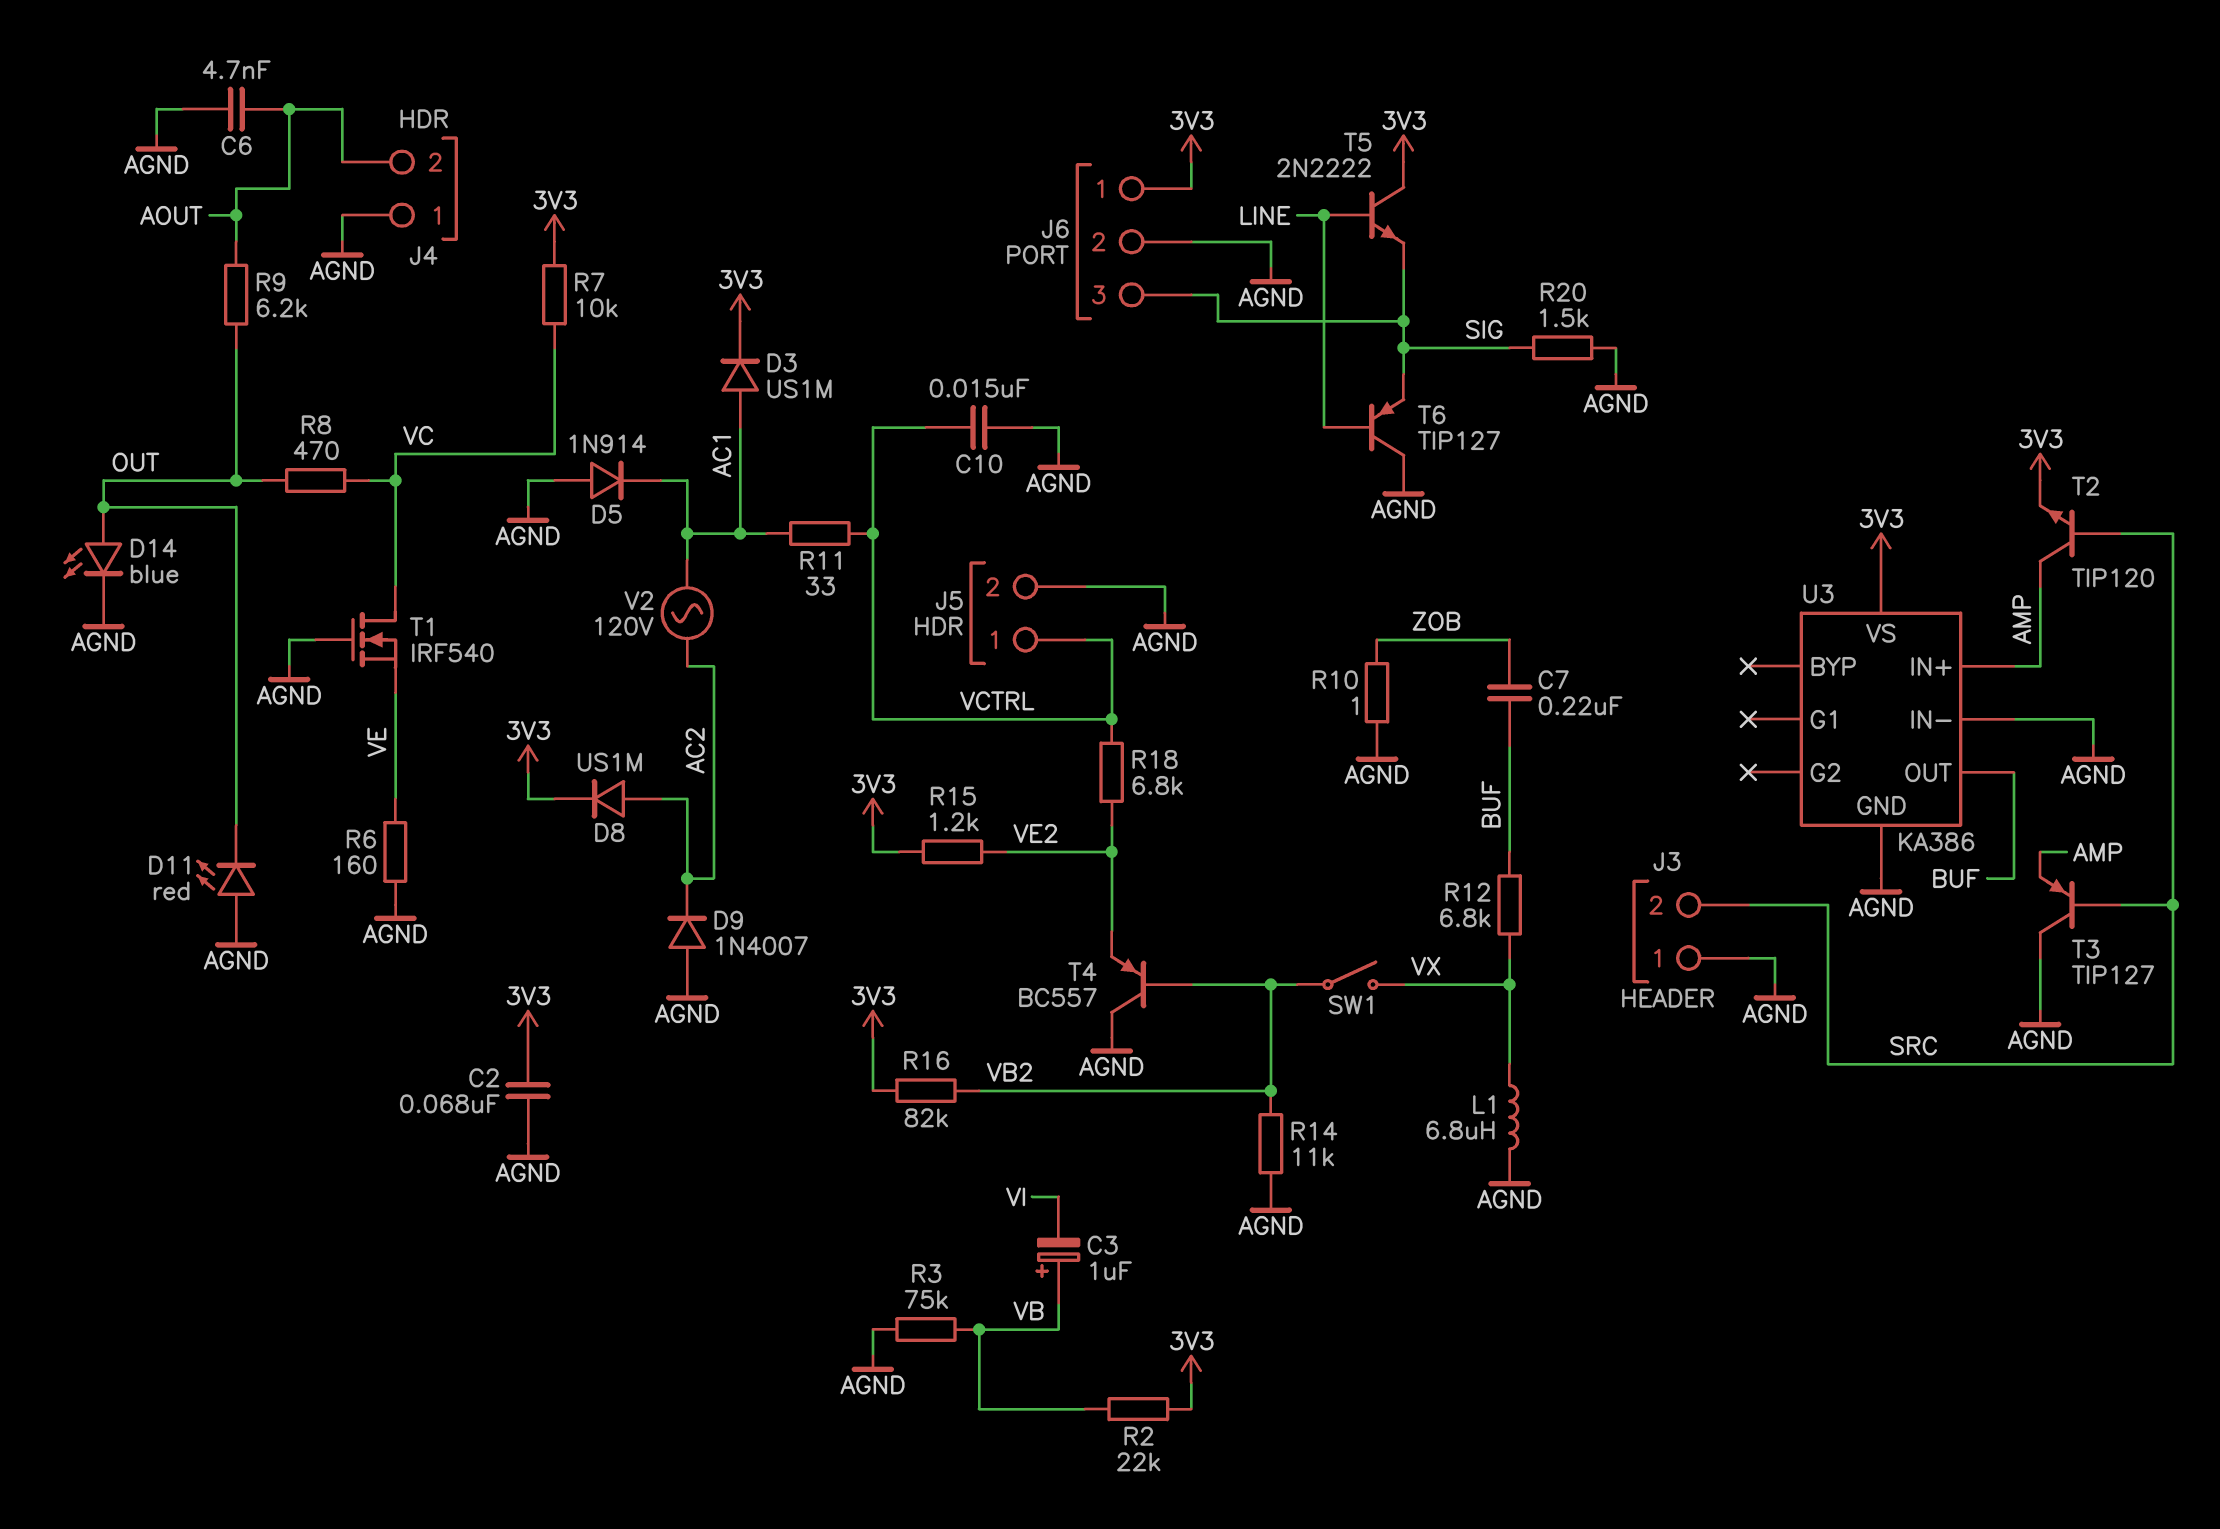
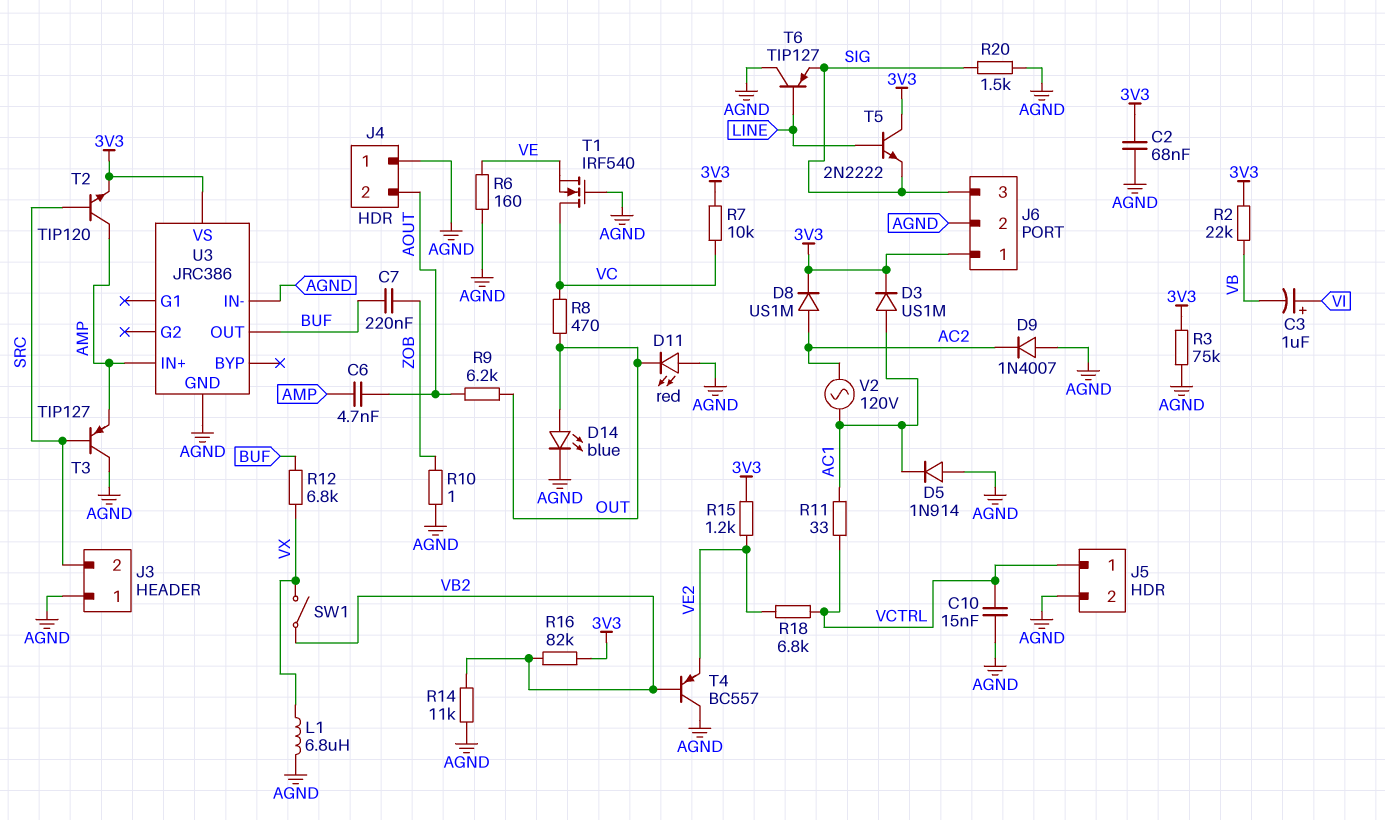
C3: 1uF (plus VB, minus VI) -> 1uF (plus VI, minus VB)
C6: 4.7nF (AGND, AOUT) -> 4.7nF (AMP, AOUT)
R3: 75k (AGND, VB) -> 75k (3V3, AGND)
U3: KA386 -> JRC386

